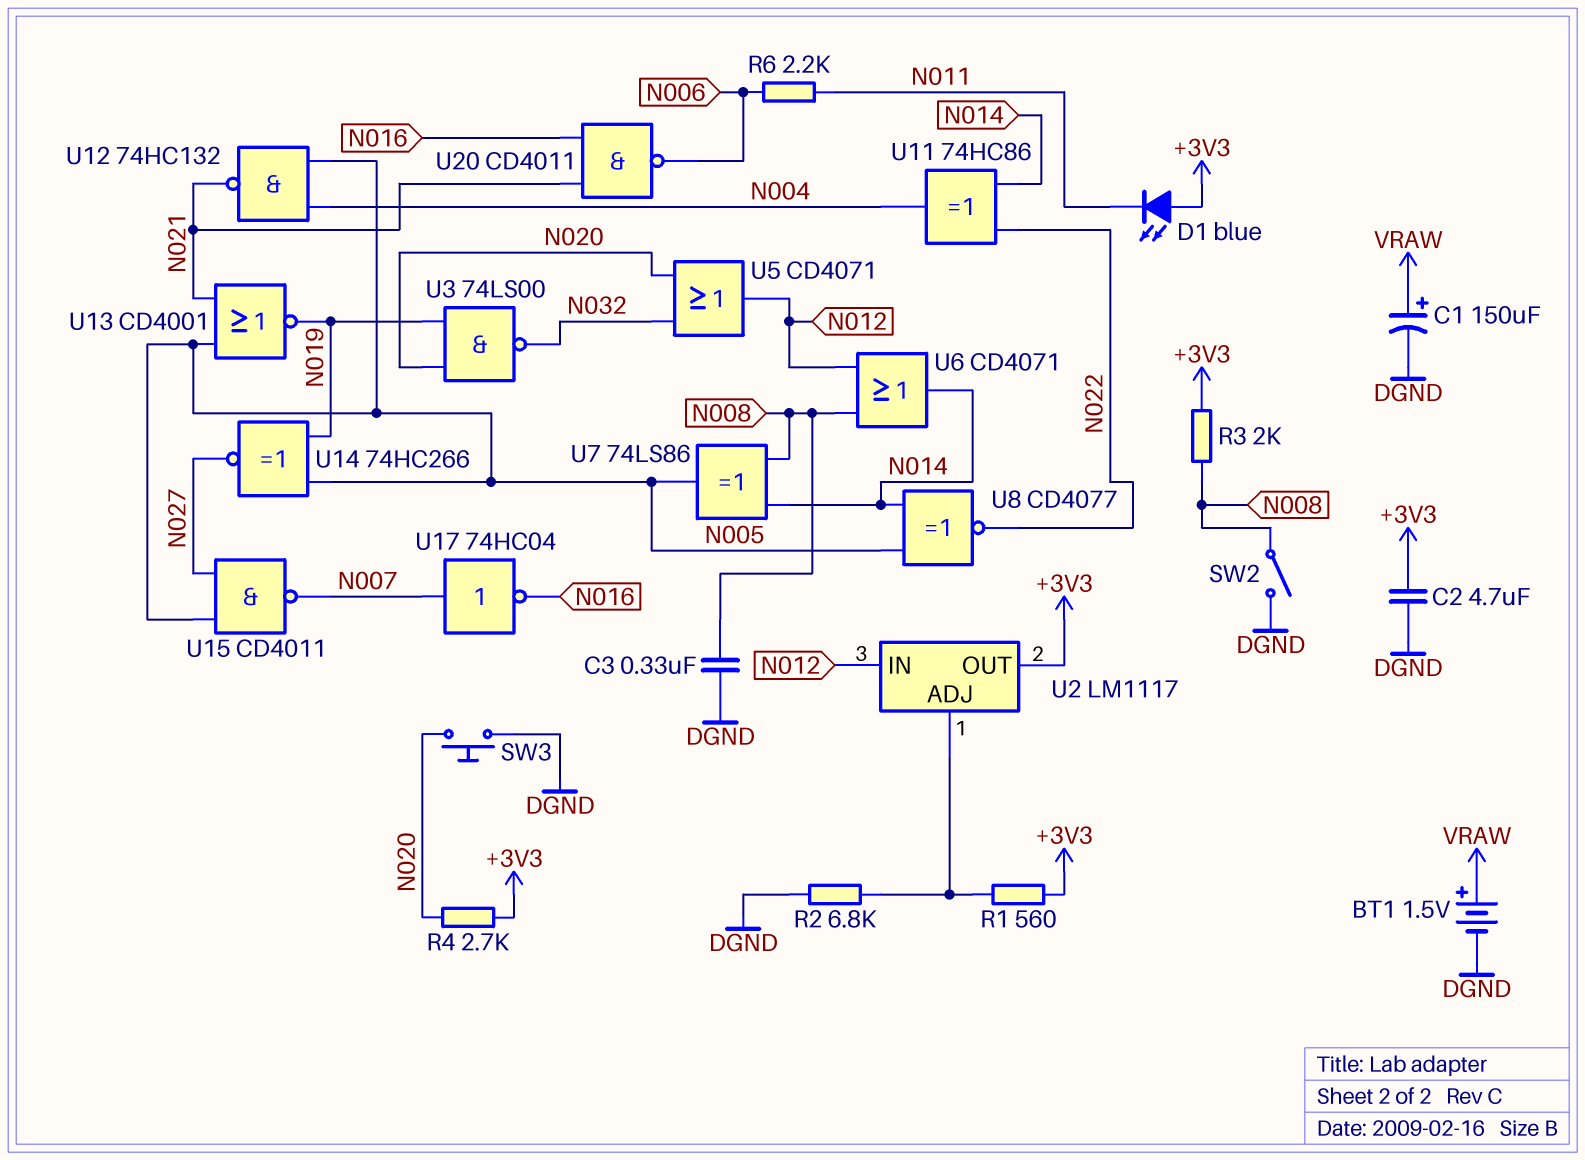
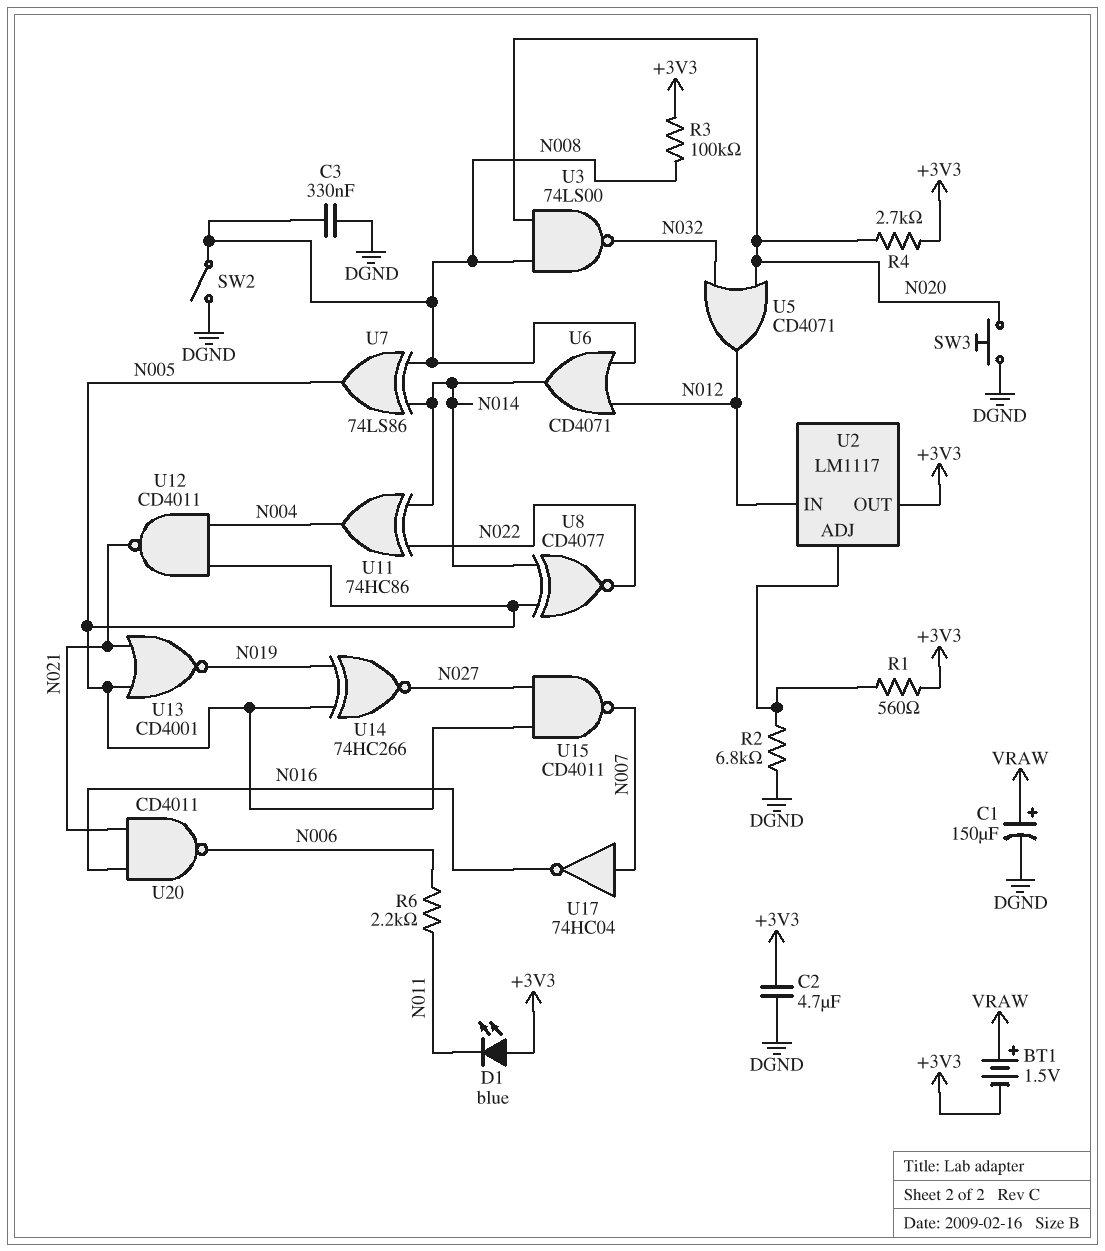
BT1: 1.5V (plus VRAW, minus DGND) -> 1.5V (plus VRAW, minus +3V3)
R3: 2k (+3V3, N008) -> 100k (+3V3, N008)
U3: NAND 74LS00 (in N019, in N020, out N032) -> NAND 74LS00 (in N008, in N020, out N032)
U12: NAND 74HC132 (in N004, in N005, out N021) -> NAND CD4011 (in N004, in N005, out N021)

